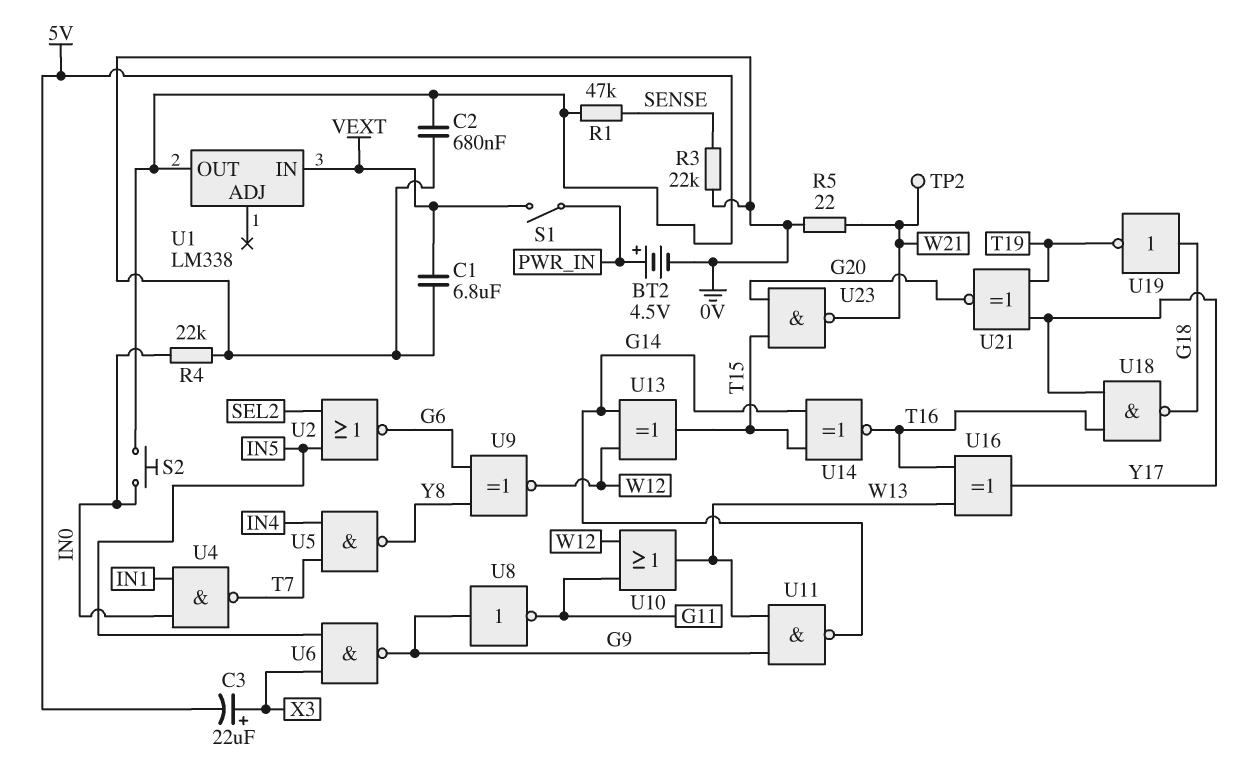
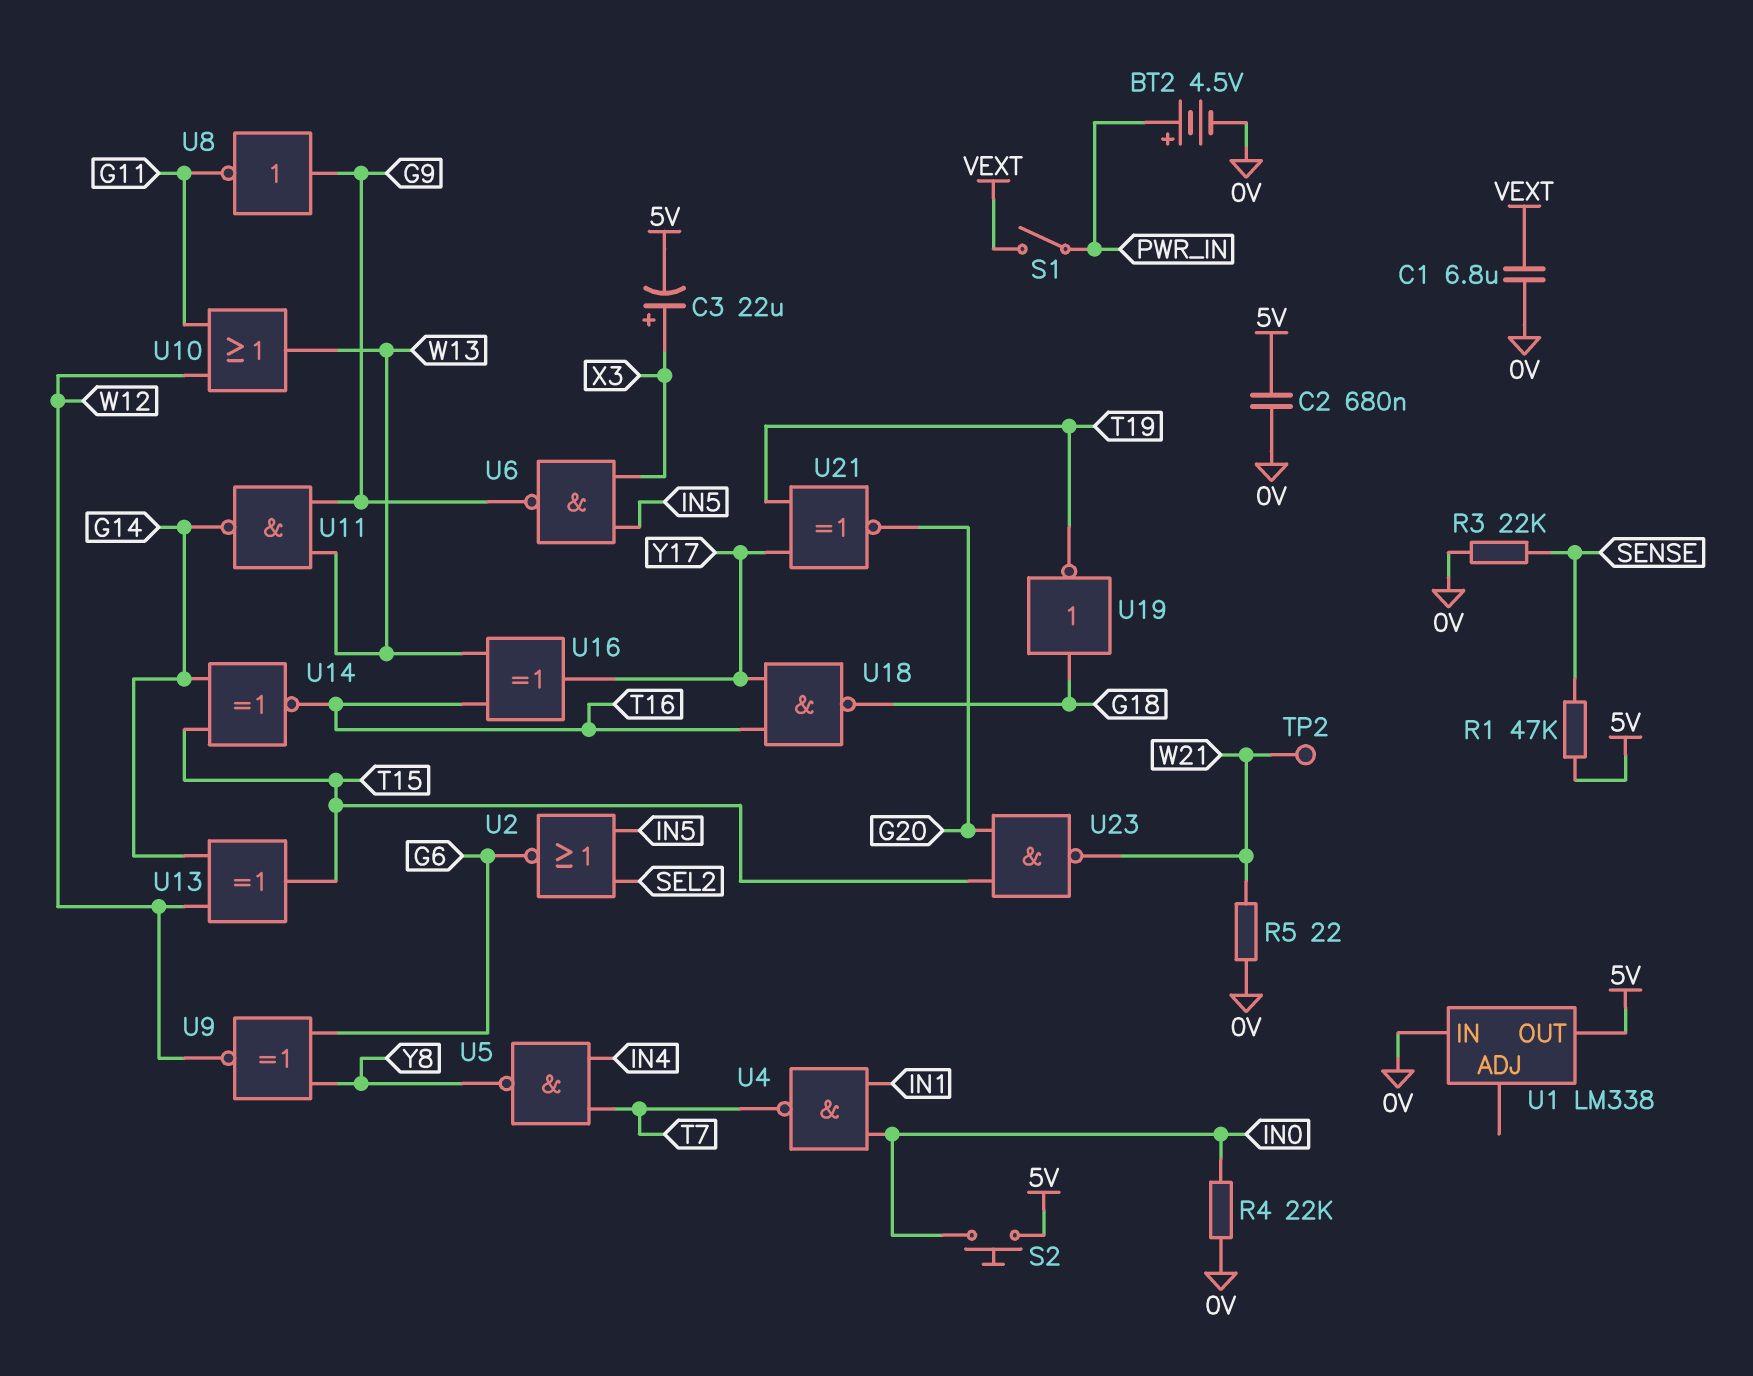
U1 pin IN: VEXT -> 0V

